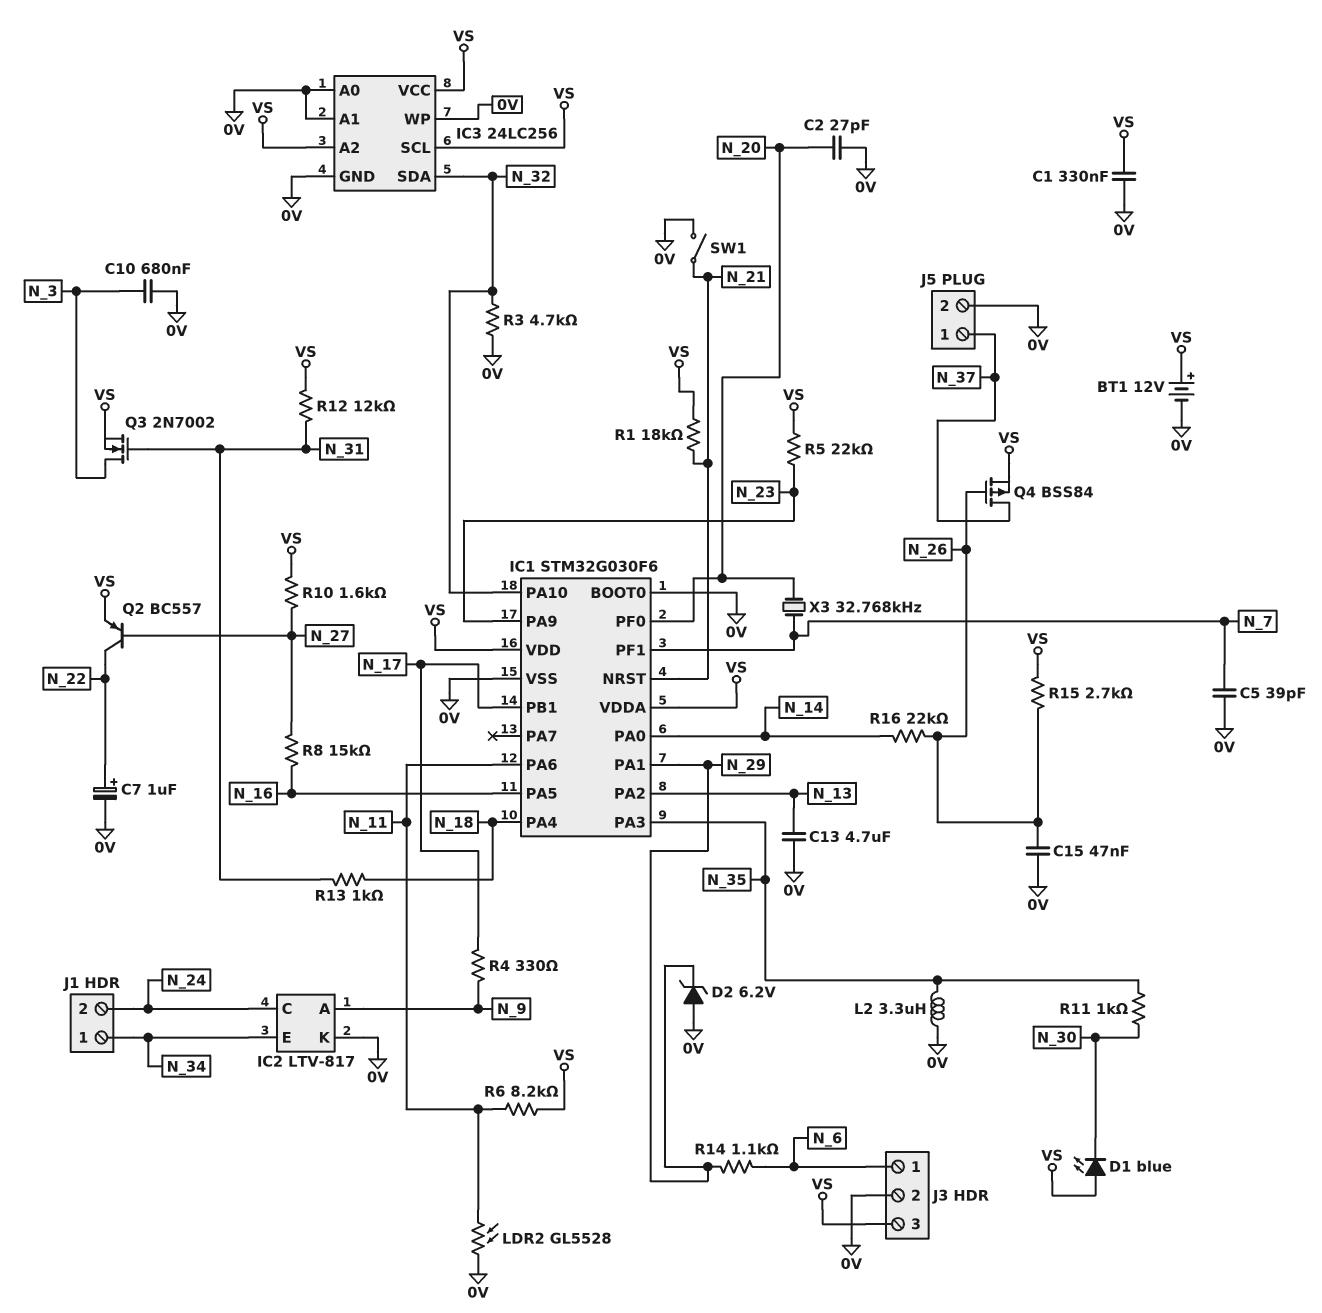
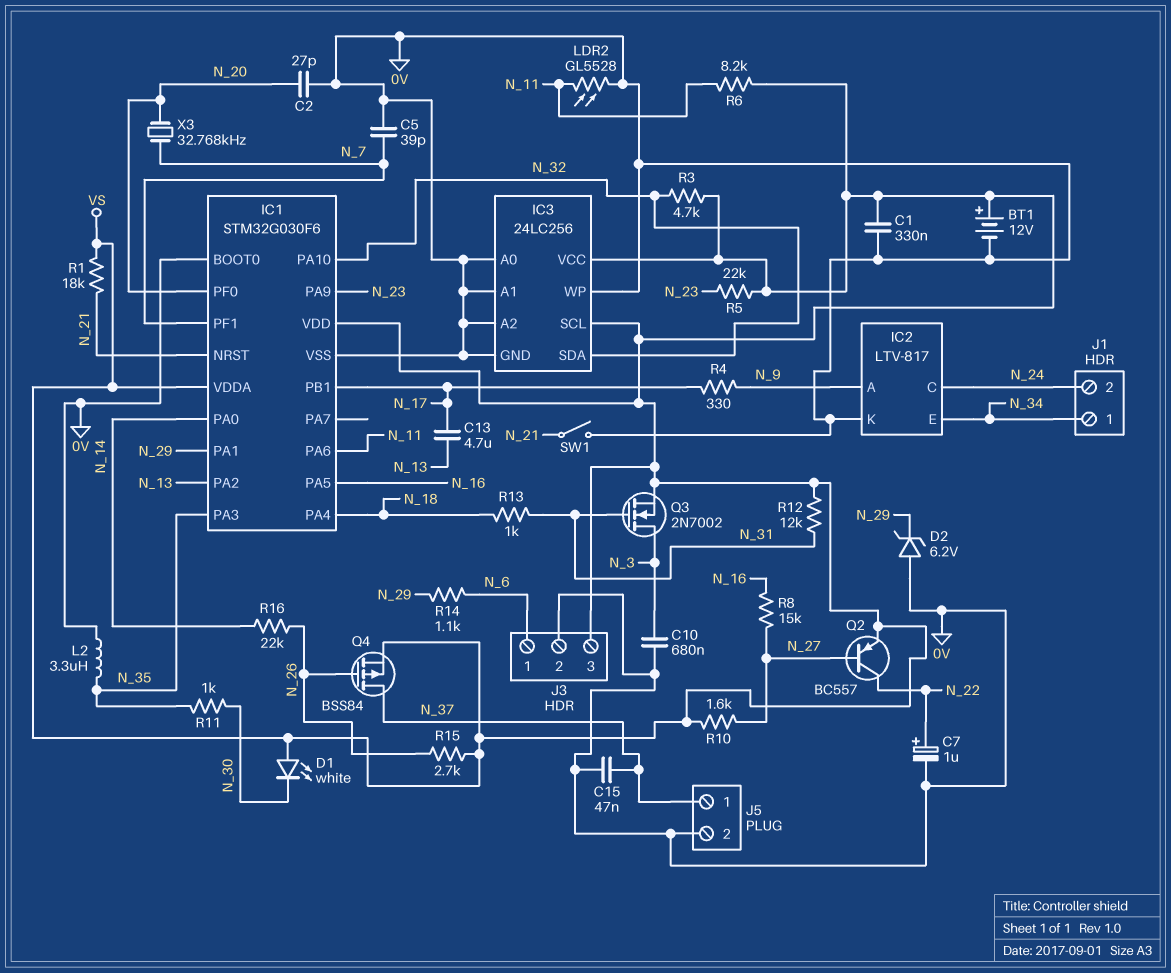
C13: 4.7uF (0V, N_13) -> 4.7uF (N_13, N_17)
C15: 47nF (0V, N_26) -> 47nF (0V, N_37)
D1: LED blue (A VS, K N_30) -> LED white (A VS, K N_30)
IC3 pin A2: VS -> 0V
R3: 4.7k (0V, N_32) -> 4.7k (N_32, VS)

